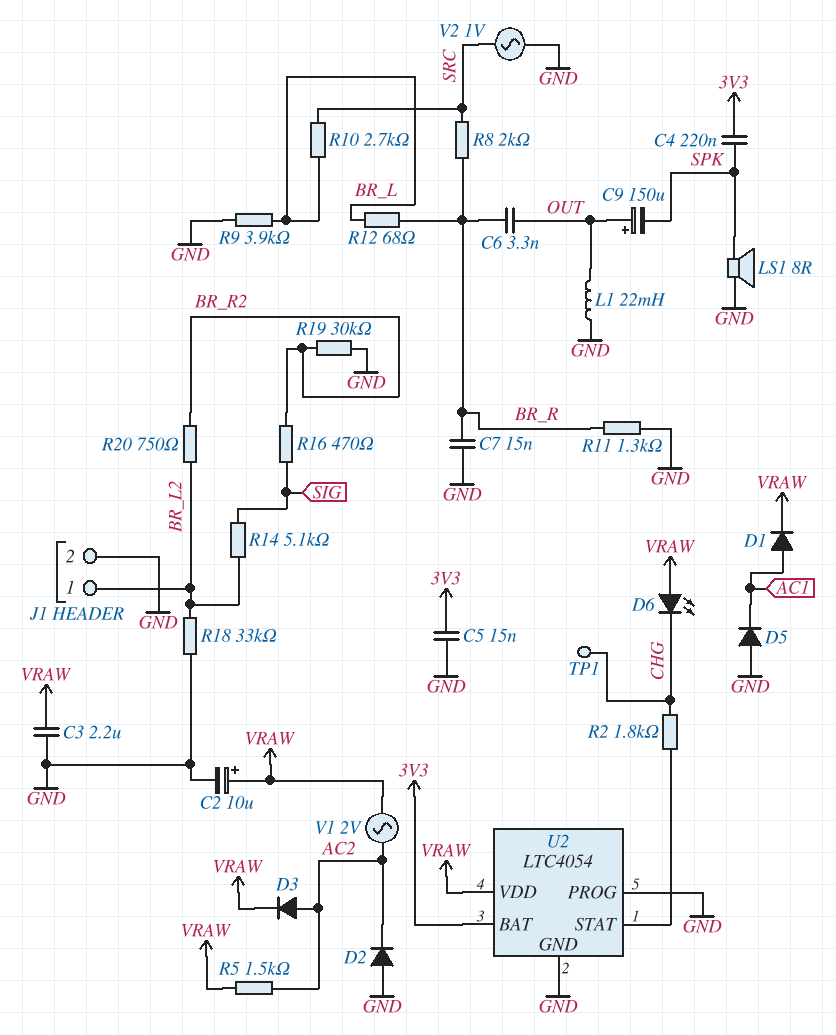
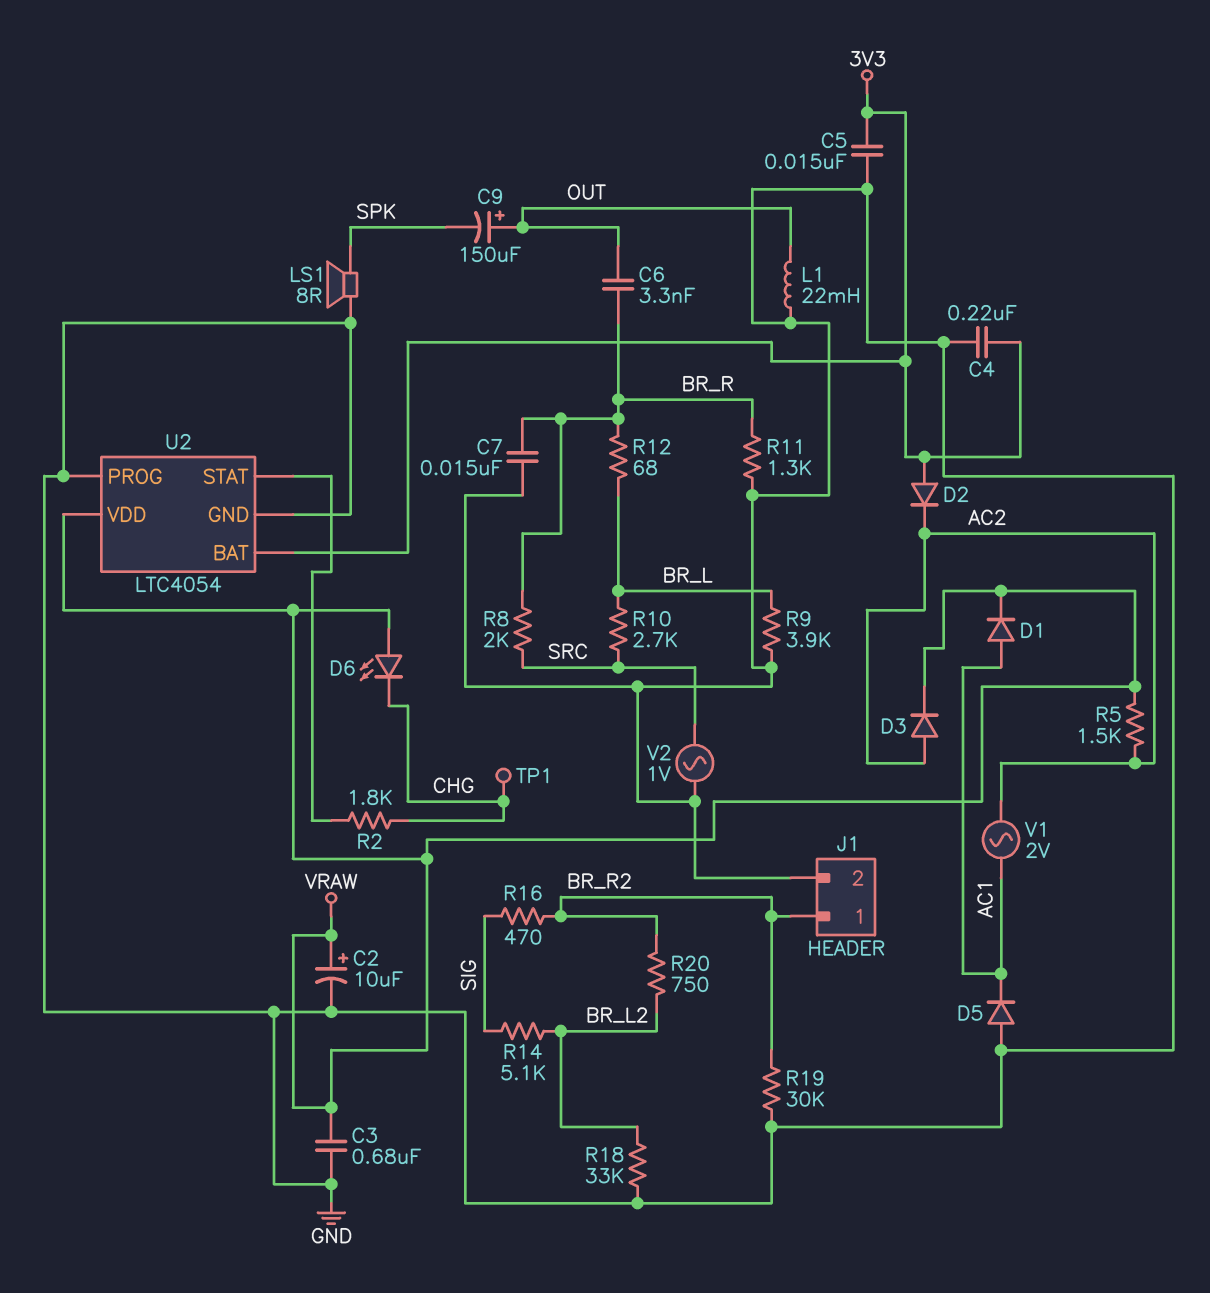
C3: 2.2uF (GND, VRAW) -> 680nF (GND, VRAW)
C4: 220nF (3V3, SPK) -> 220nF (3V3, GND)
D2: diode (A GND, K AC2) -> diode (A 3V3, K AC2)
J1 pin 1: BR_L2 -> BR_R2
V1: AC 2V (AC2, VRAW) -> AC 2V (AC1, AC2)

